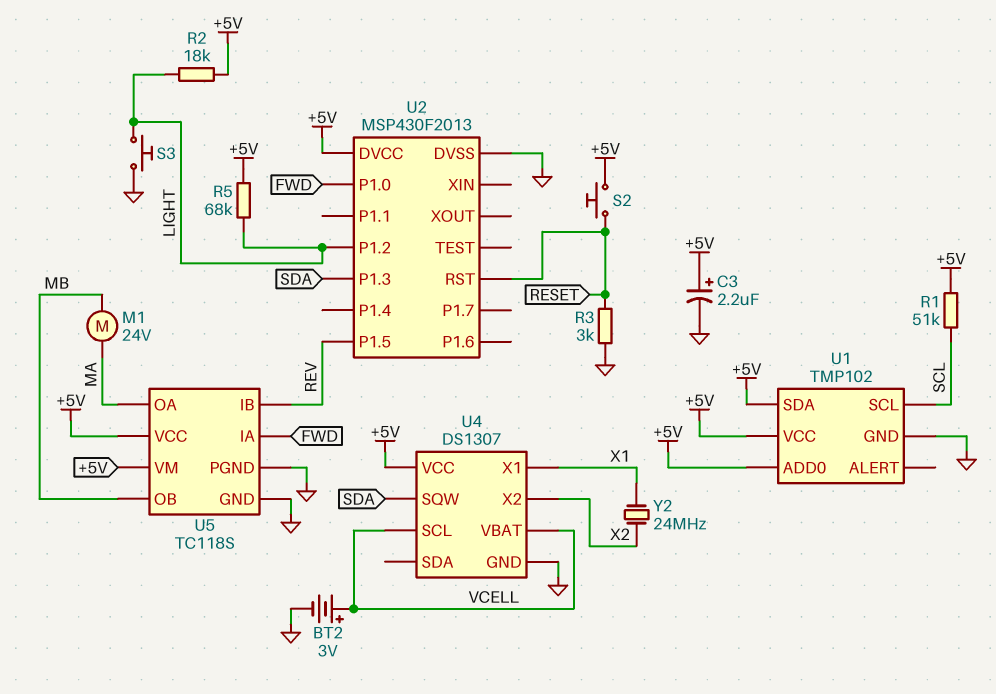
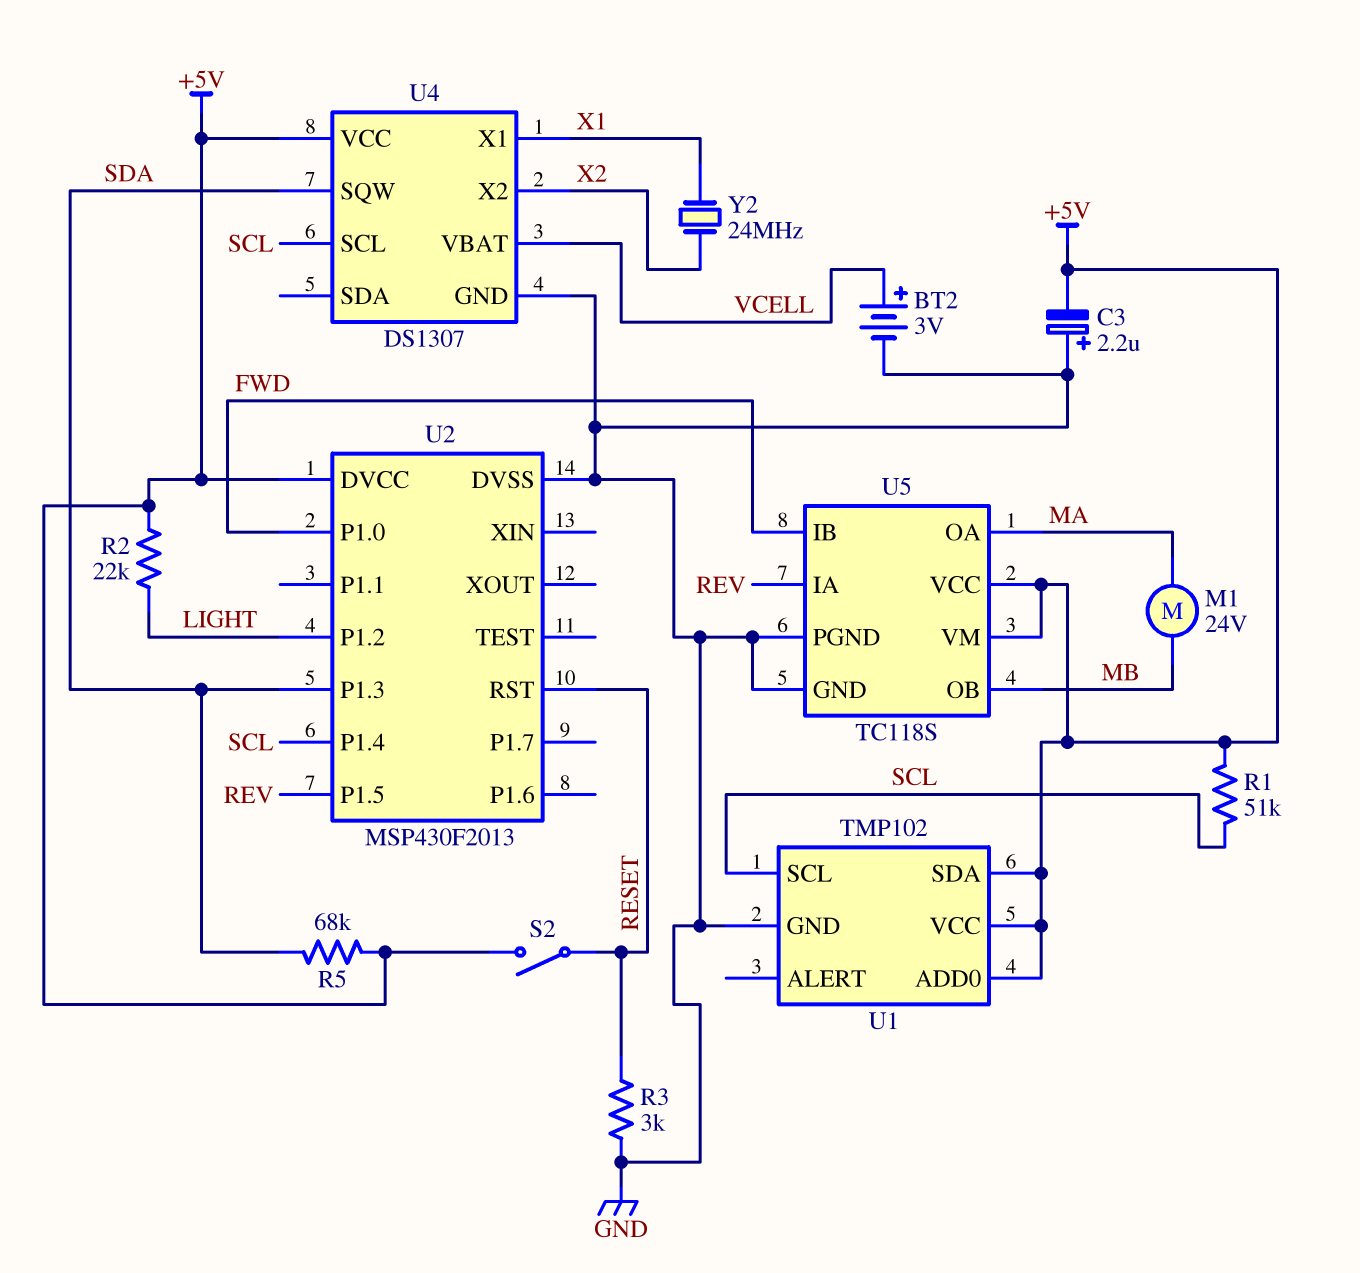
C3: 2.2uF (plus +5V, minus GND) -> 2.2uF (plus GND, minus +5V)
R2: 18k (+5V, LIGHT) -> 22k (+5V, LIGHT)
R5: 68k (+5V, LIGHT) -> 68k (+5V, SDA)
S2: button (+5V, RESET) -> switch (+5V, RESET)
S3: button (GND, LIGHT) -> none
U2 pin P1.4: none -> SCL
U4 pin SCL: VCELL -> SCL
U5 pin IA: FWD -> REV
U5 pin IB: REV -> FWD

